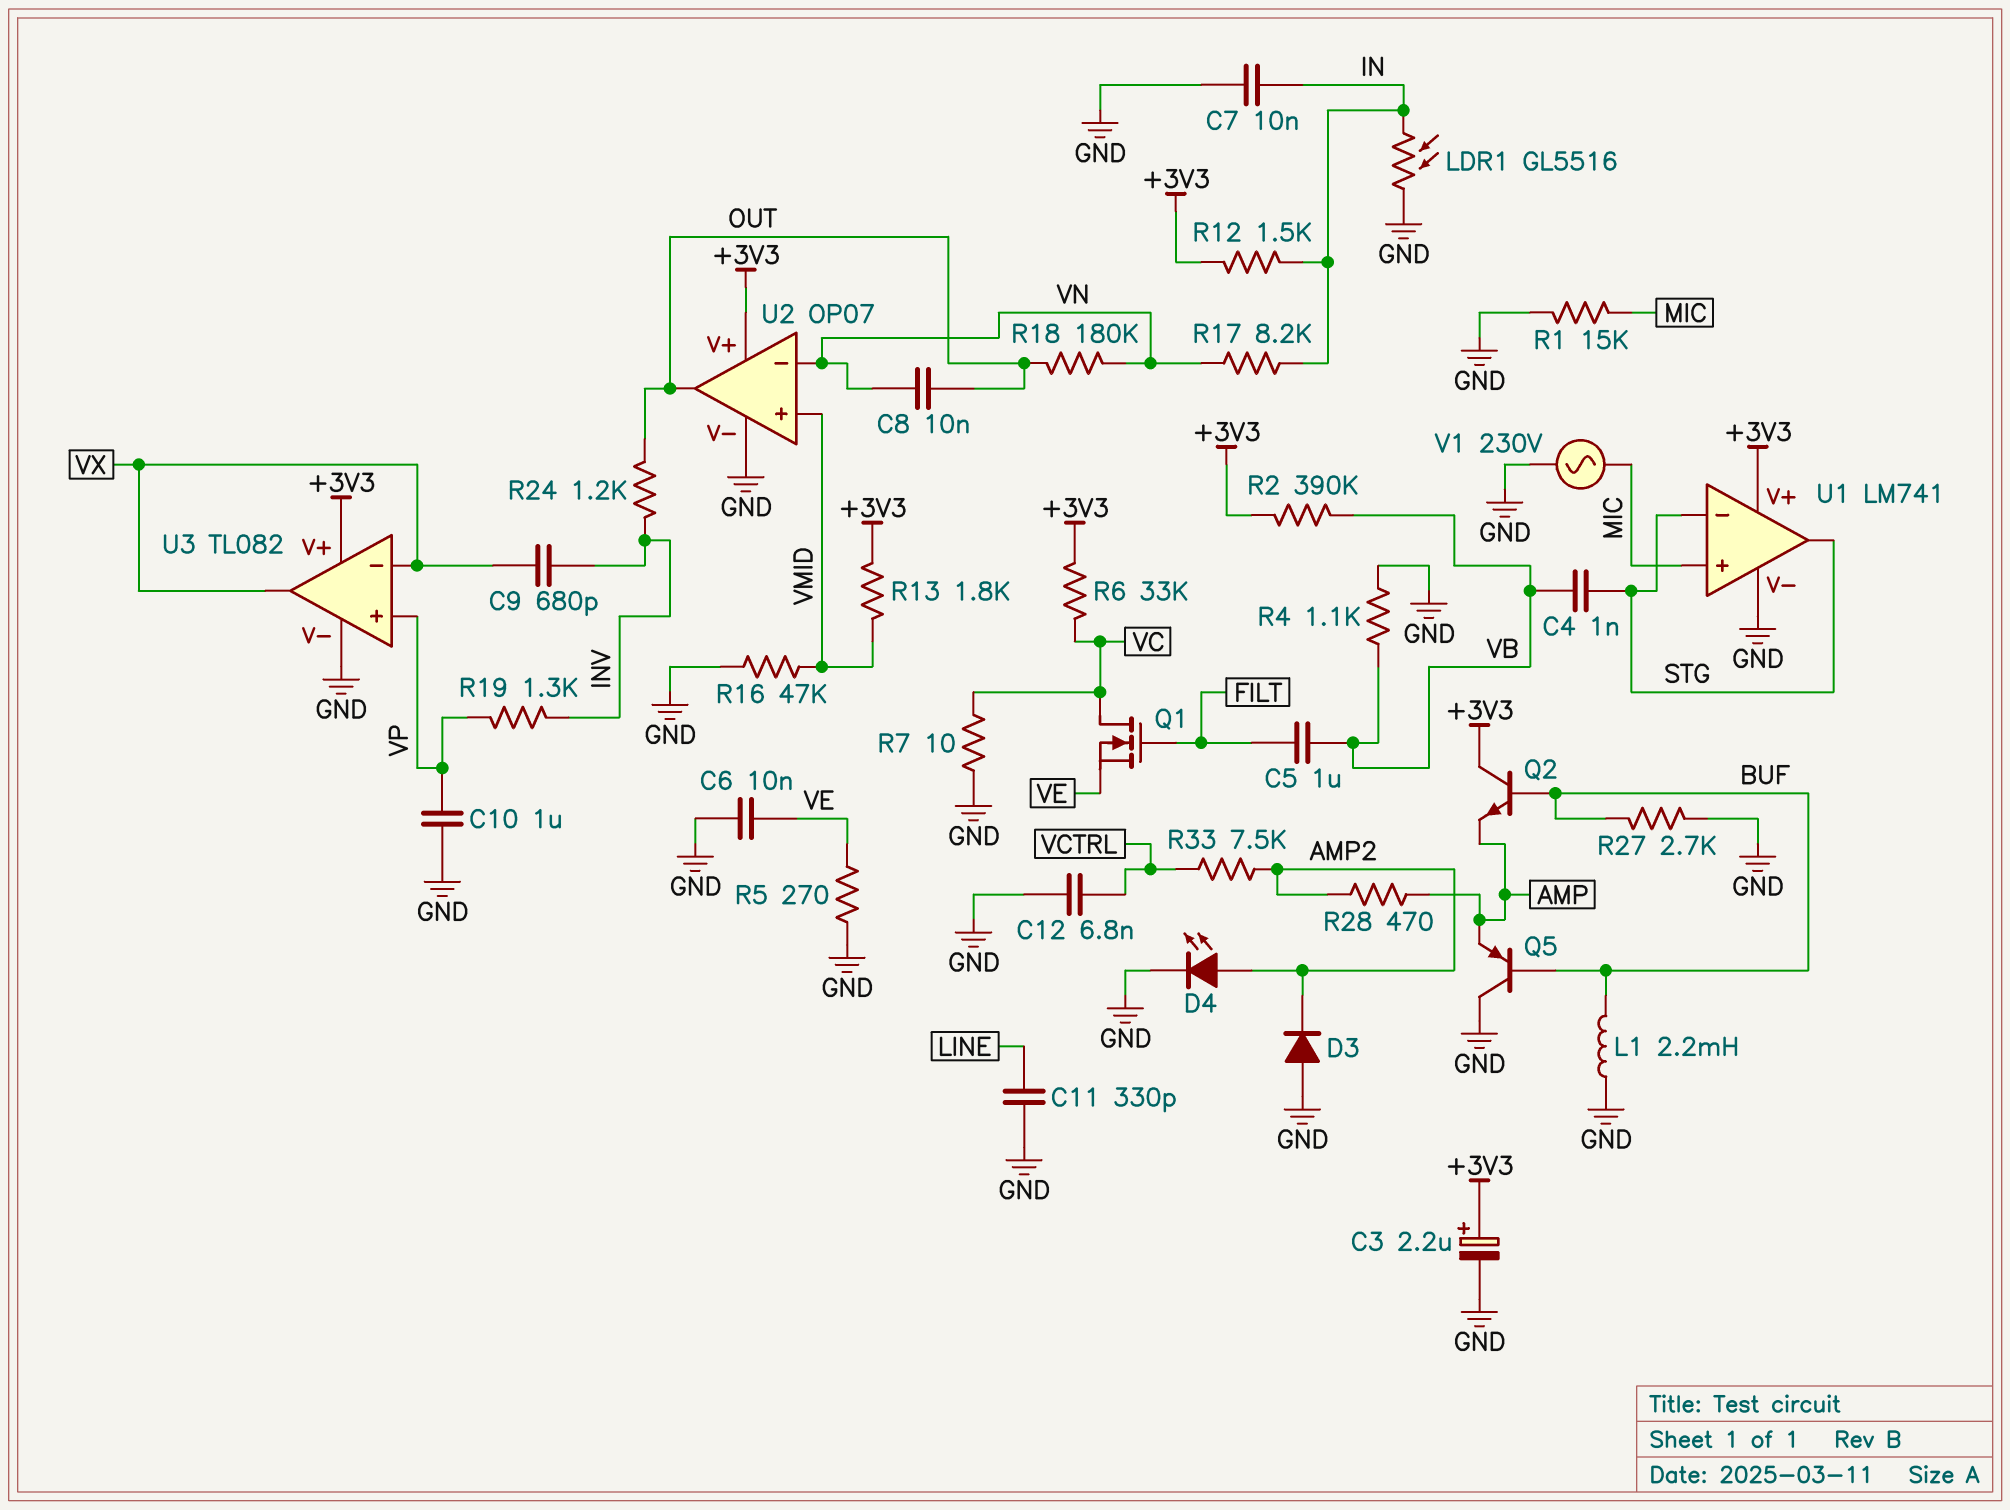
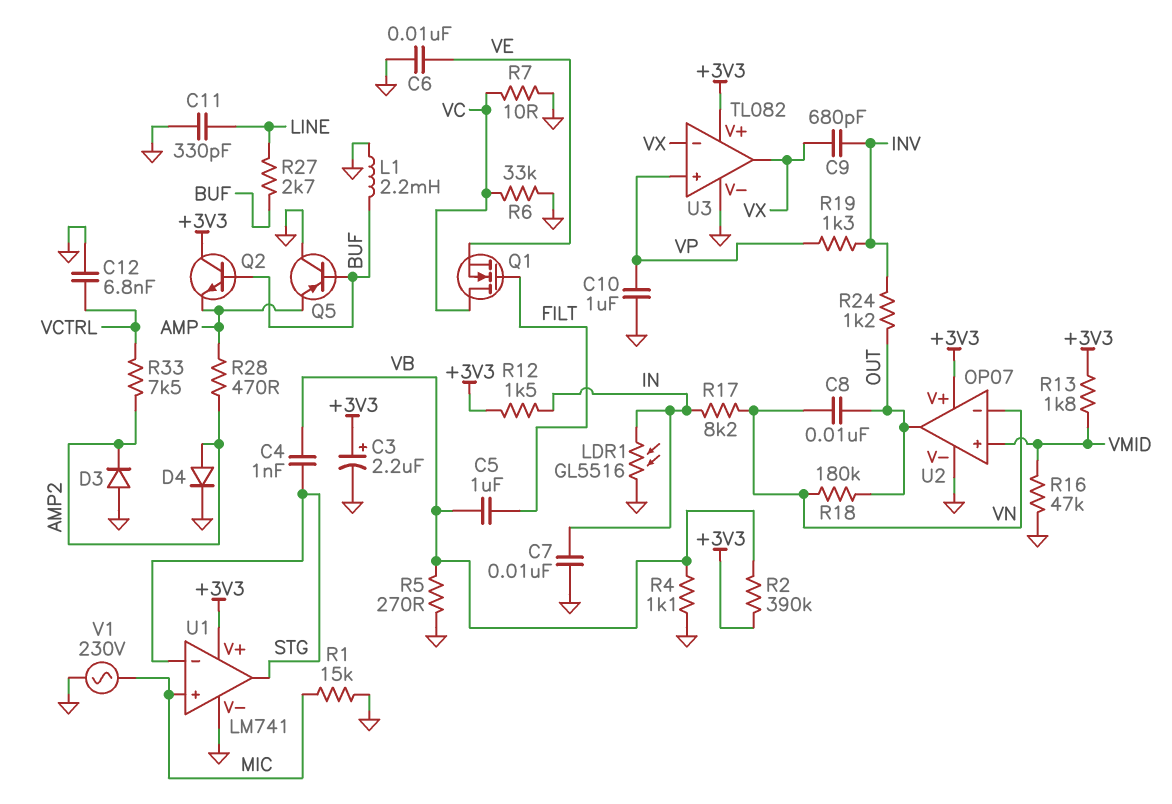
D4: LED (A AMP2, K GND) -> diode (A AMP2, K GND)
R5: 270 (GND, VE) -> 270 (GND, VB)
R6: 33k (+3V3, VC) -> 33k (GND, VC)
R27: 2.7k (BUF, GND) -> 2.7k (BUF, LINE)

